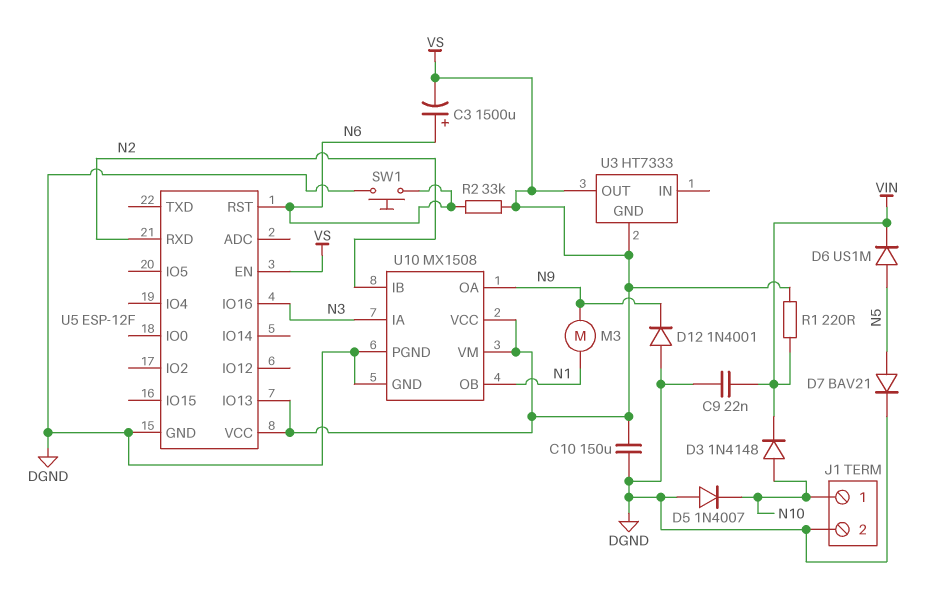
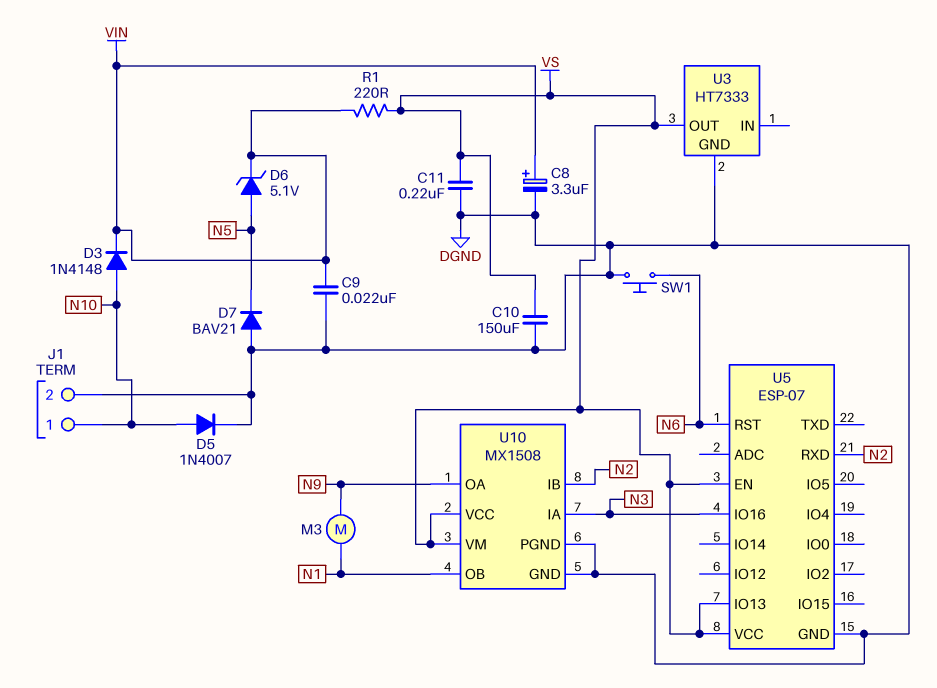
C3: 1500uF (plus N6, minus VS) -> none
C8: none -> 3.3uF (plus VIN, minus DGND)
C11: none -> 220nF (DGND, VS)
D5: diode 1N4007 (A DGND, K N10) -> diode 1N4007 (A N10, K DGND)
D6: diode US1M (A N5, K VIN) -> zener 5.1V (A N5, K VIN)
D7: diode BAV21 (A N5, K DGND) -> diode BAV21 (A DGND, K N5)
D12: diode 1N4001 (A DGND, K N9) -> none
R2: 33k (N6, VS) -> none
U3 pin GND: VS -> DGND
U5: ESP-12F -> ESP-07

